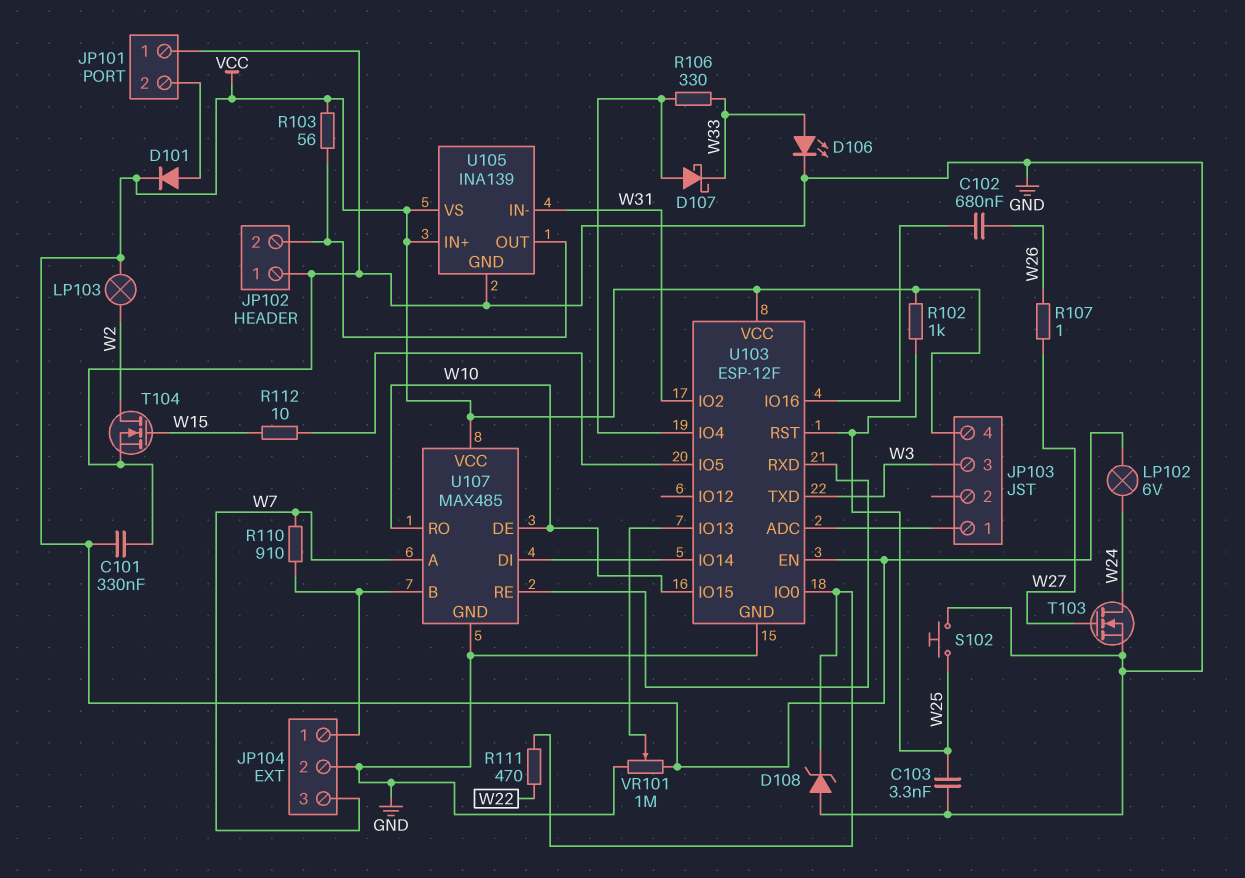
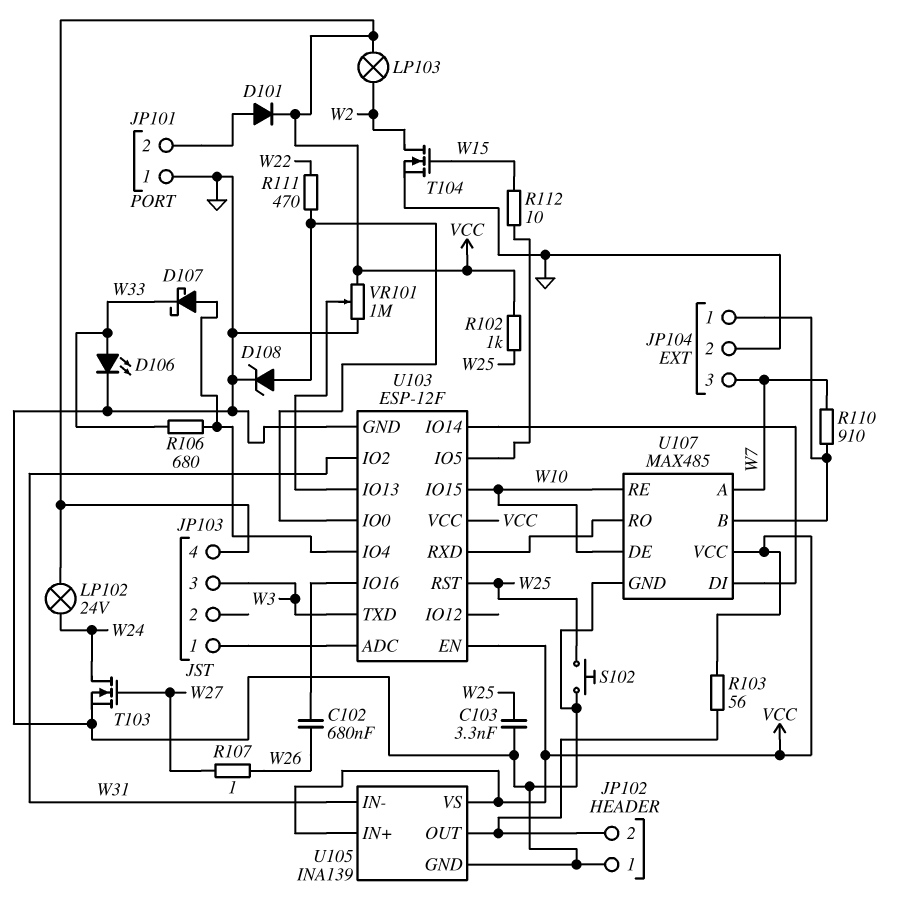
C101: 330nF (GND, VCC) -> none
D108: zener (A GND, K U103/IO0) -> zener (A U103/IO0, K GND)
LP102: lamp 6V (VCC, W24) -> lamp 24V (VCC, W24)
R106: 330 (U103/IO4, W33) -> 680 (U103/IO4, W33)
U107 pin RE: U103/RXD -> W10
U107 pin RO: W10 -> U103/RXD

